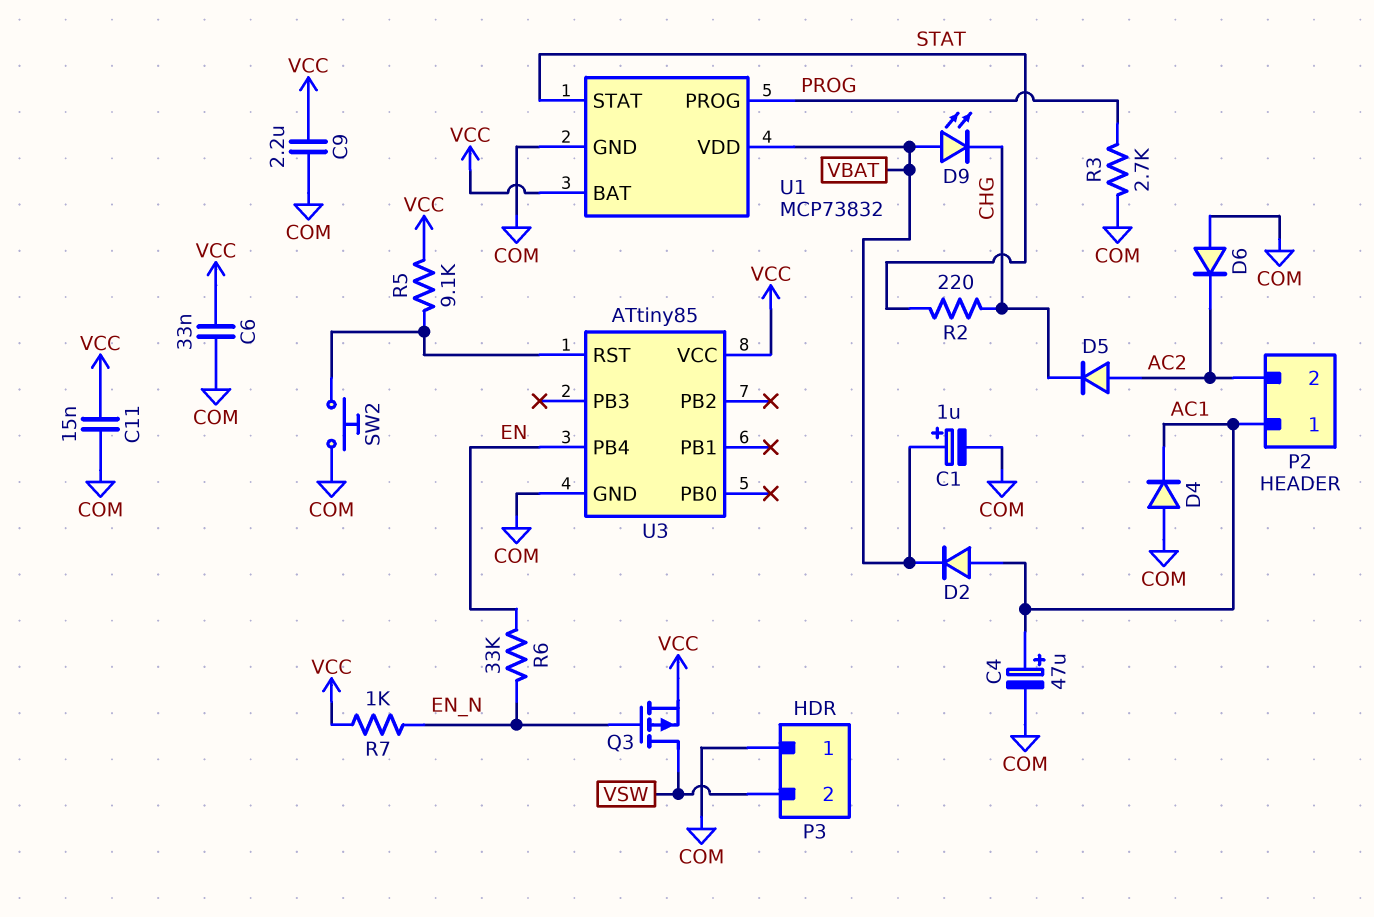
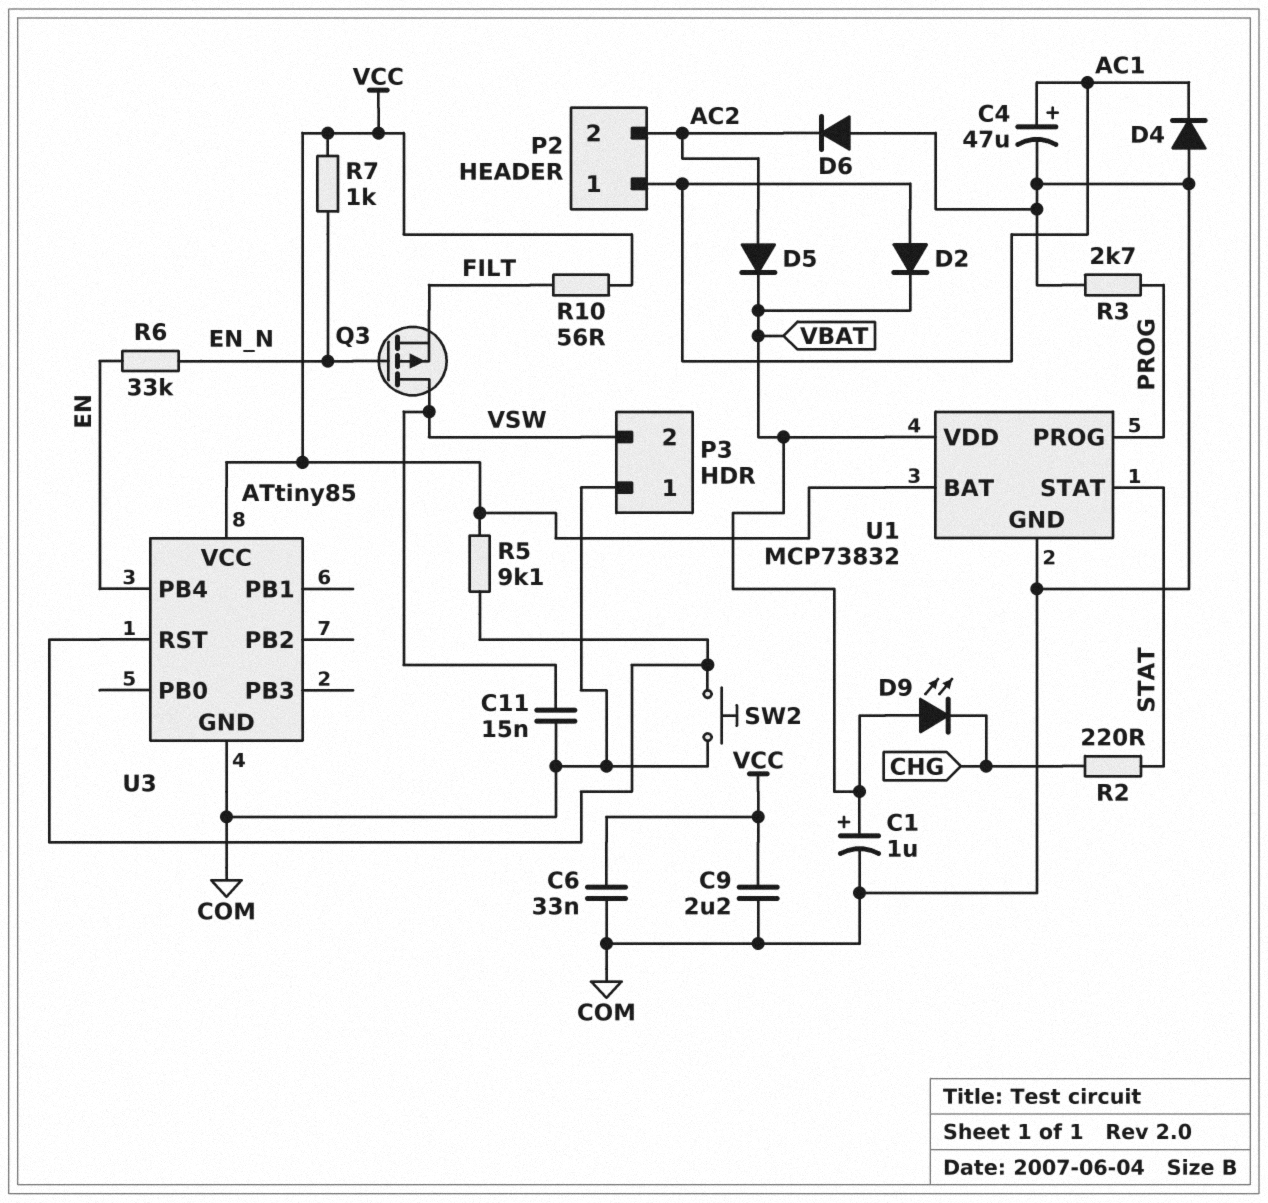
C11: 15nF (COM, VCC) -> 15nF (COM, VSW)
D5: diode (A AC2, K CHG) -> diode (A AC2, K VBAT)
Q3: PMOS (G EN_N, D VSW, S VCC) -> PMOS (G EN_N, D VSW, S FILT)
R10: none -> 56 (FILT, VCC)

